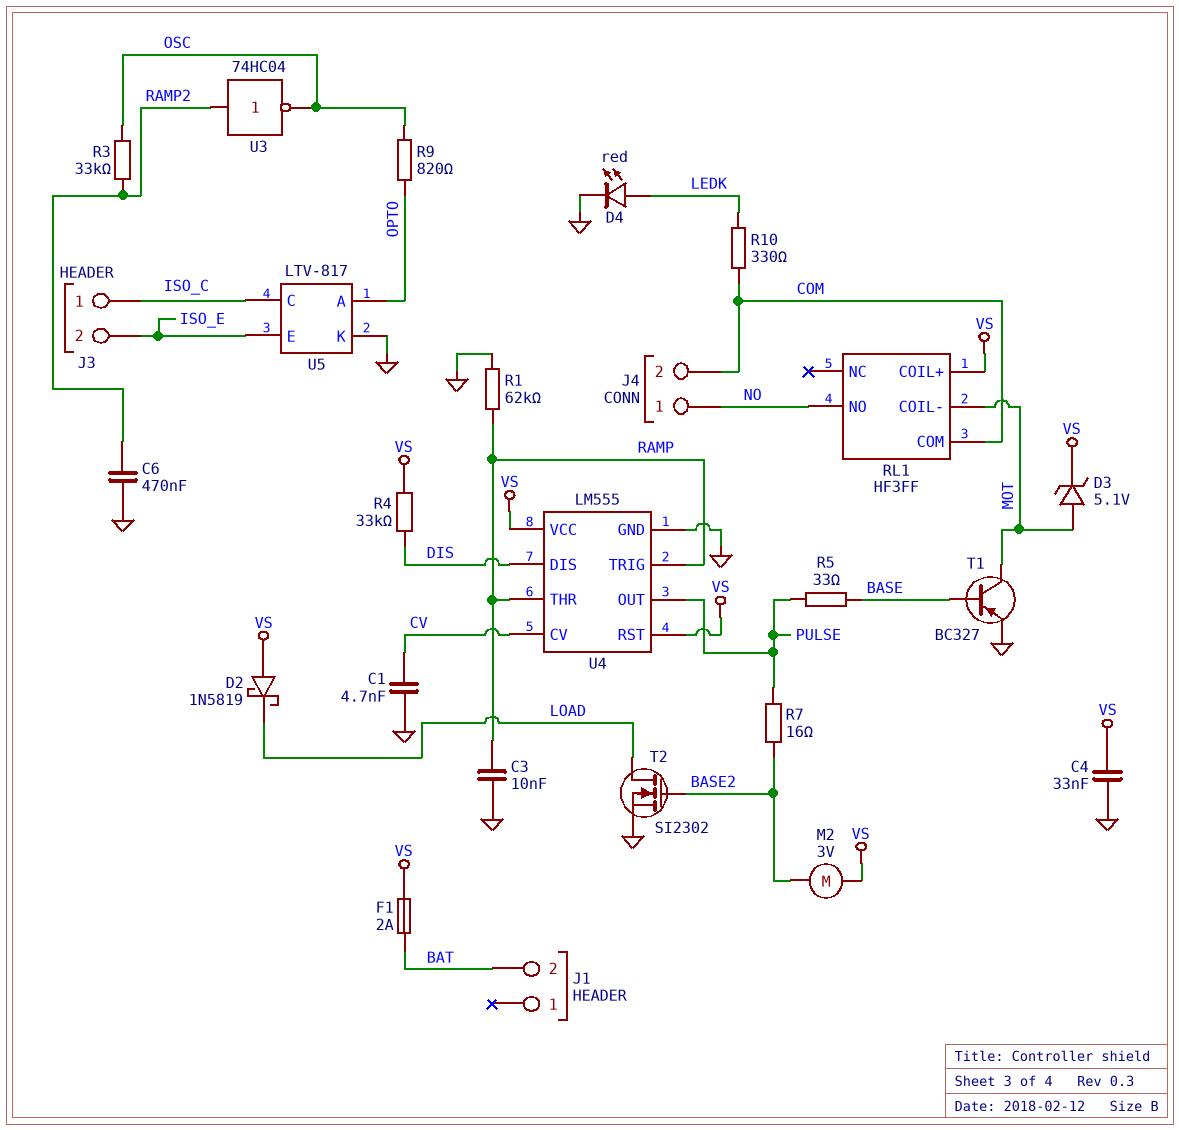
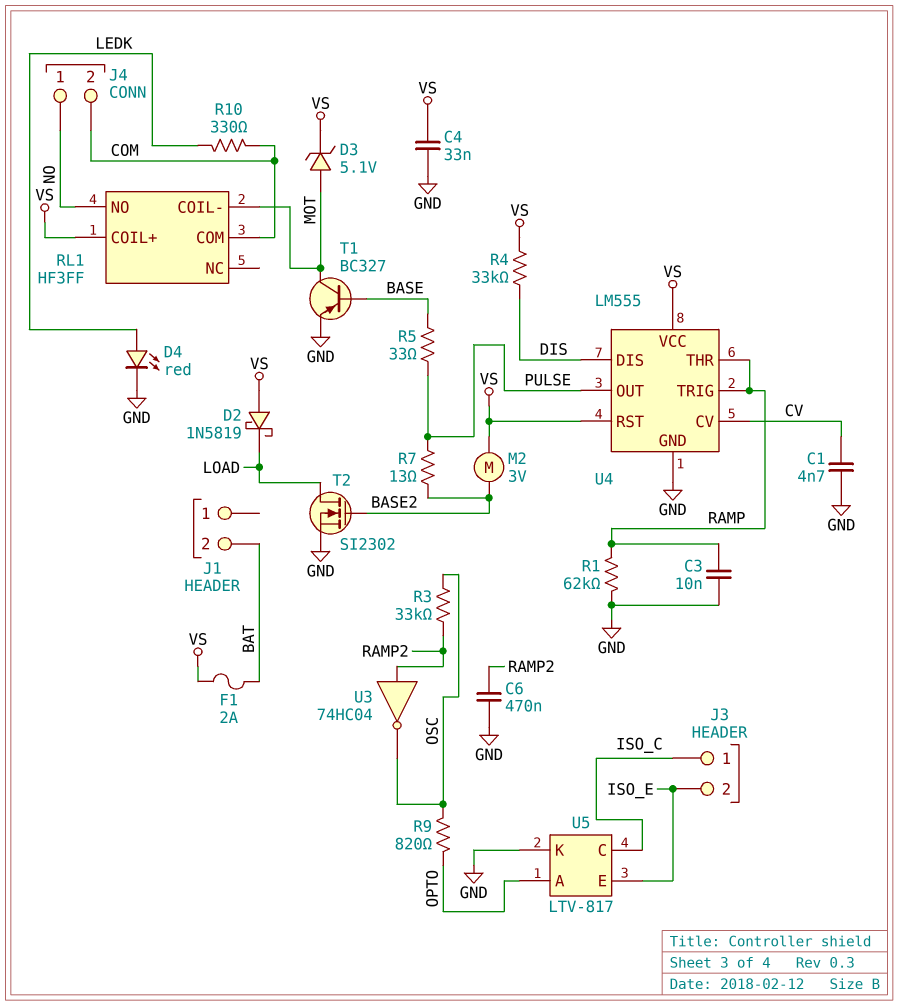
R7: 16 (BASE2, PULSE) -> 13 (BASE2, PULSE)

